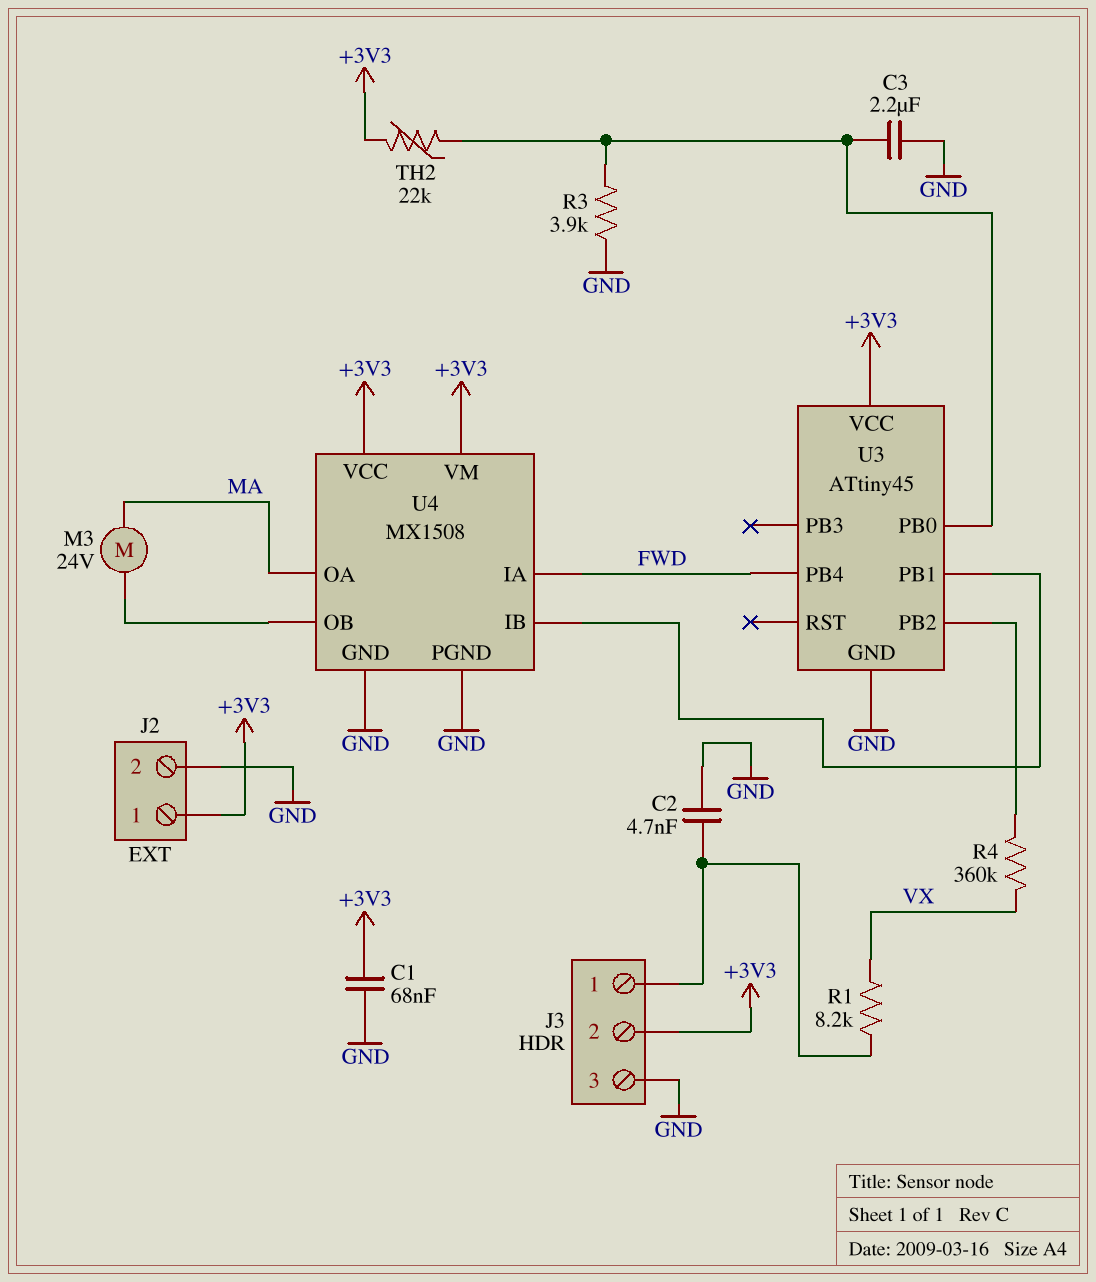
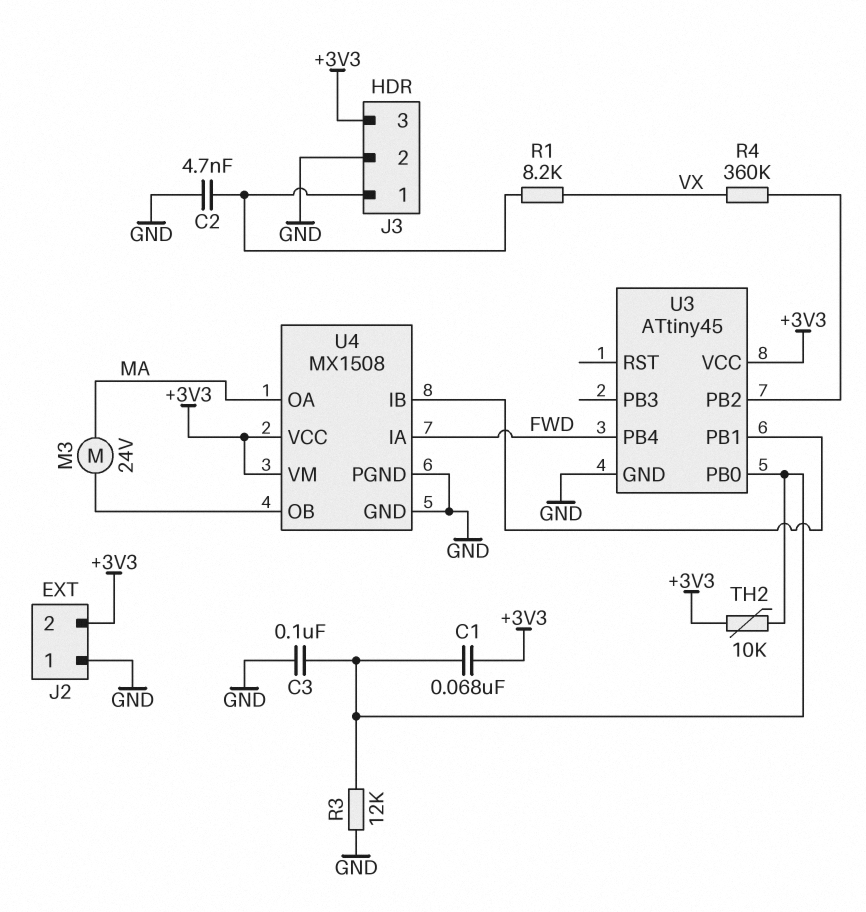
C1: 68nF (+3V3, GND) -> 68nF (+3V3, U3/PB0)
C3: 2.2uF (GND, U3/PB0) -> 100nF (GND, U3/PB0)
J2 pin 1: +3V3 -> GND
J2 pin 2: GND -> +3V3
J3 pin 2: +3V3 -> GND
J3 pin 3: GND -> +3V3
R3: 3.9k (GND, U3/PB0) -> 12k (GND, U3/PB0)
TH2: 22k (+3V3, U3/PB0) -> 10k (+3V3, U3/PB0)

